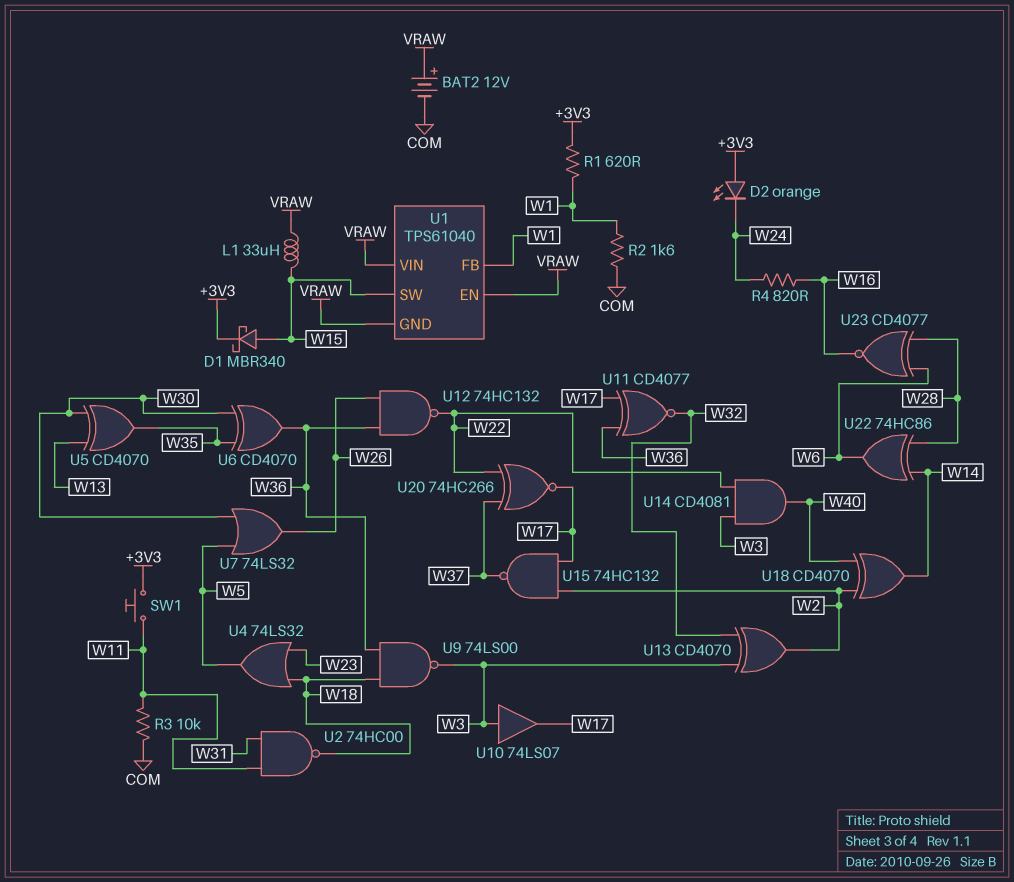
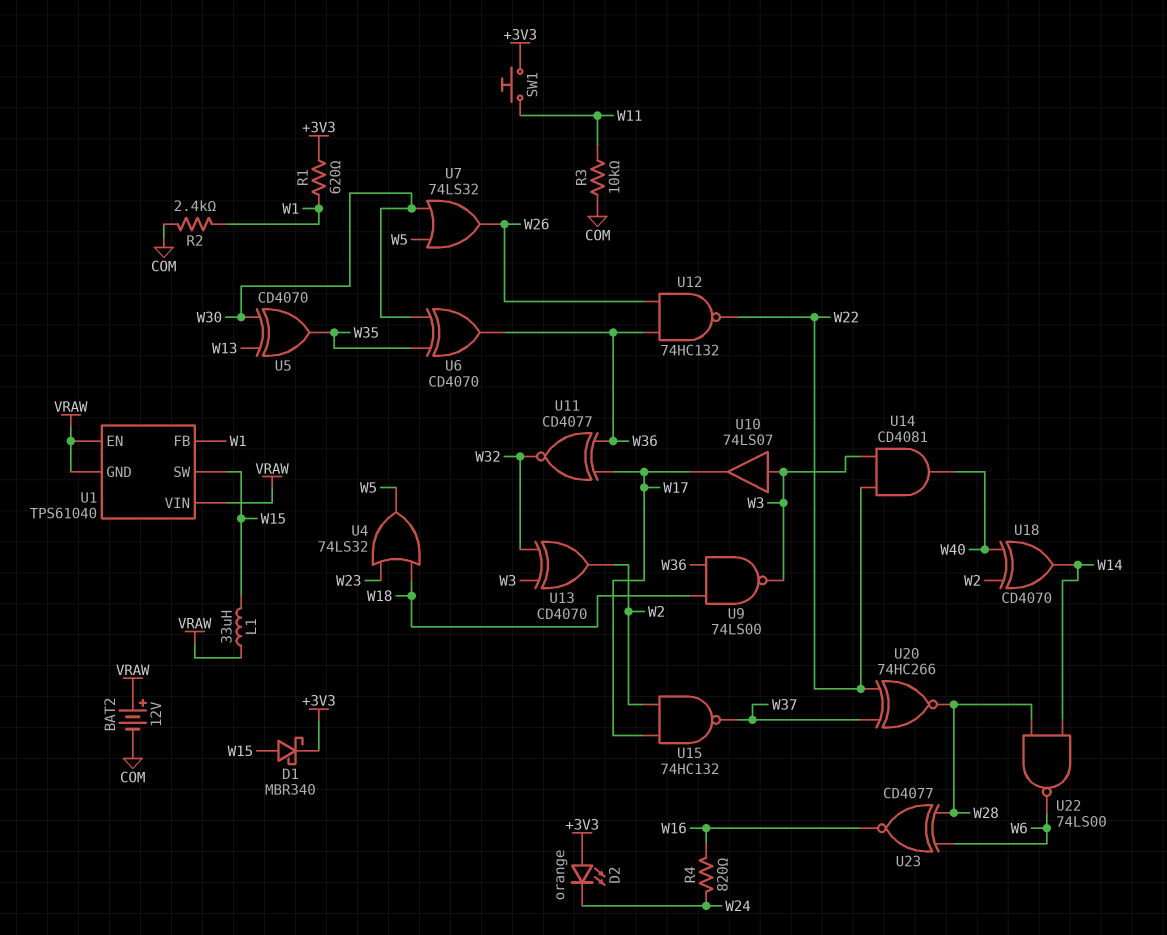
R2: 1.6k (COM, W1) -> 2.4k (COM, W1)
U2: NAND 74HC00 (in W11, in W31, out W18) -> none
U20: XNOR 74HC266 (in W22, in W37, out W17) -> XNOR 74HC266 (in W22, in W37, out W28)
U22: XOR 74HC86 (in W14, in W28, out W6) -> NAND 74LS00 (in W14, in W28, out W6)

